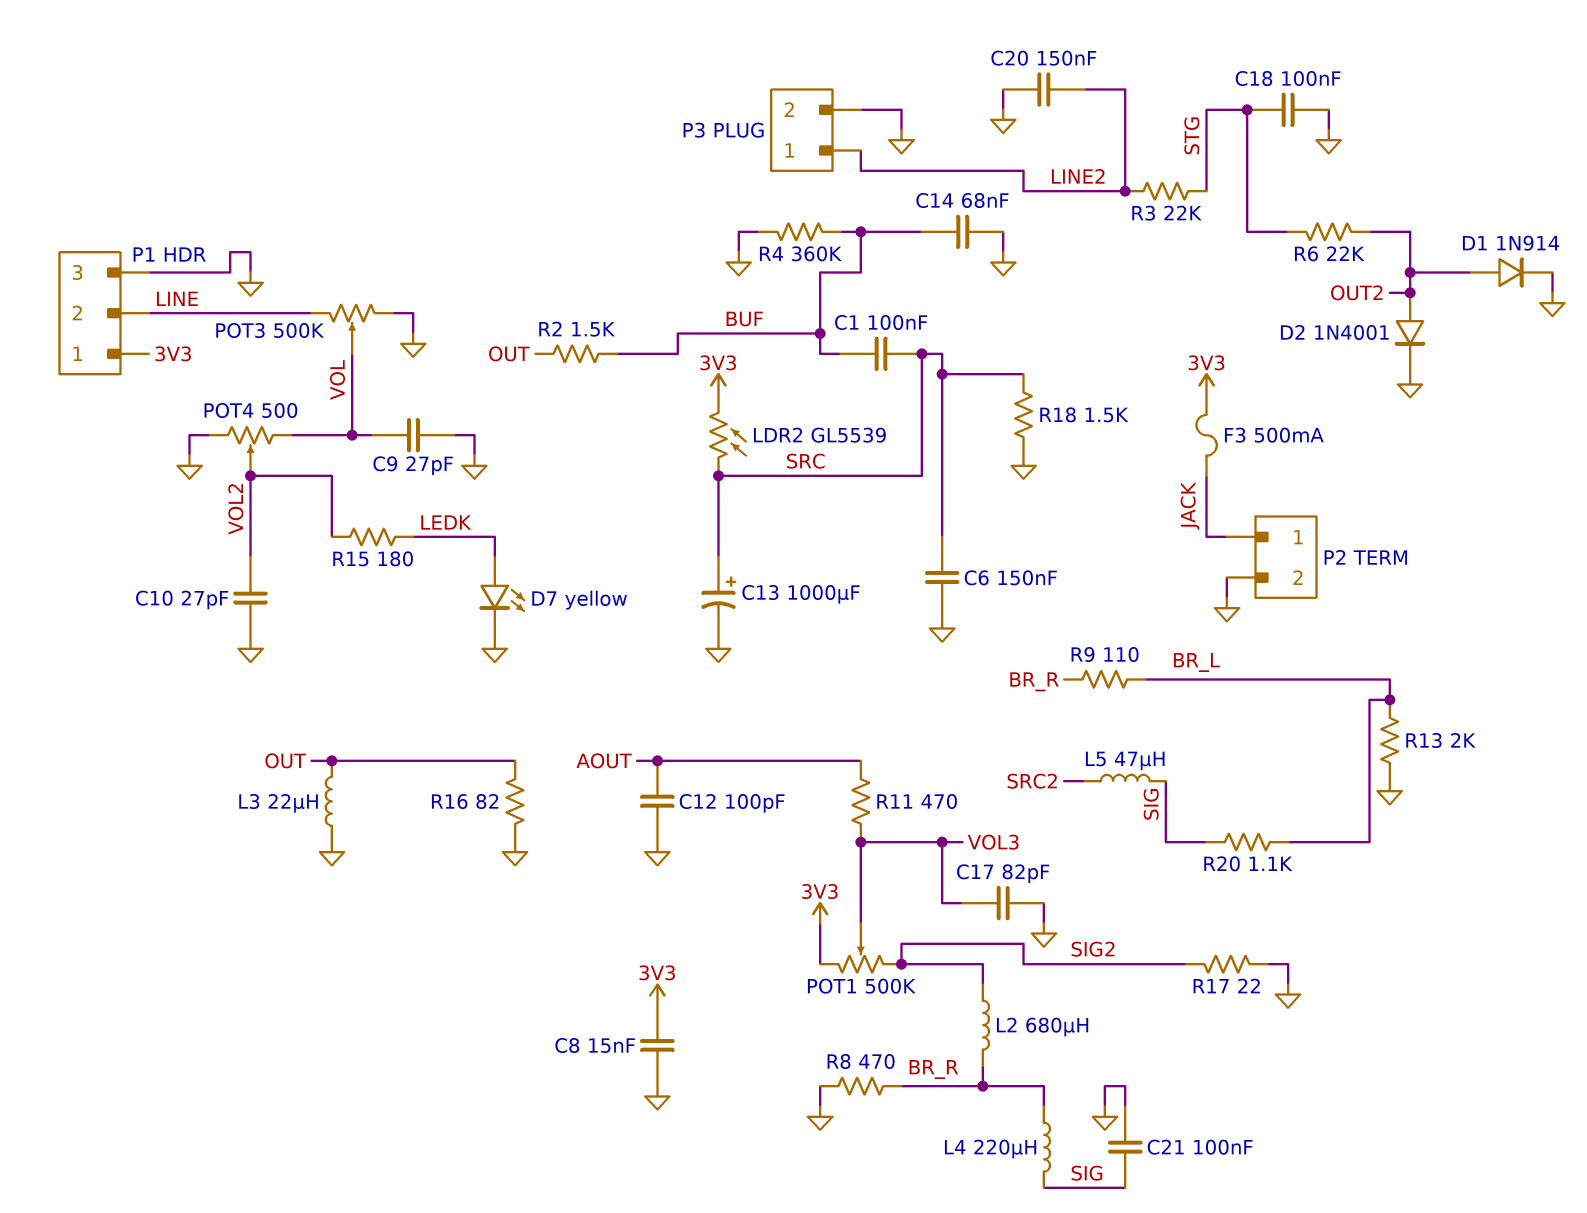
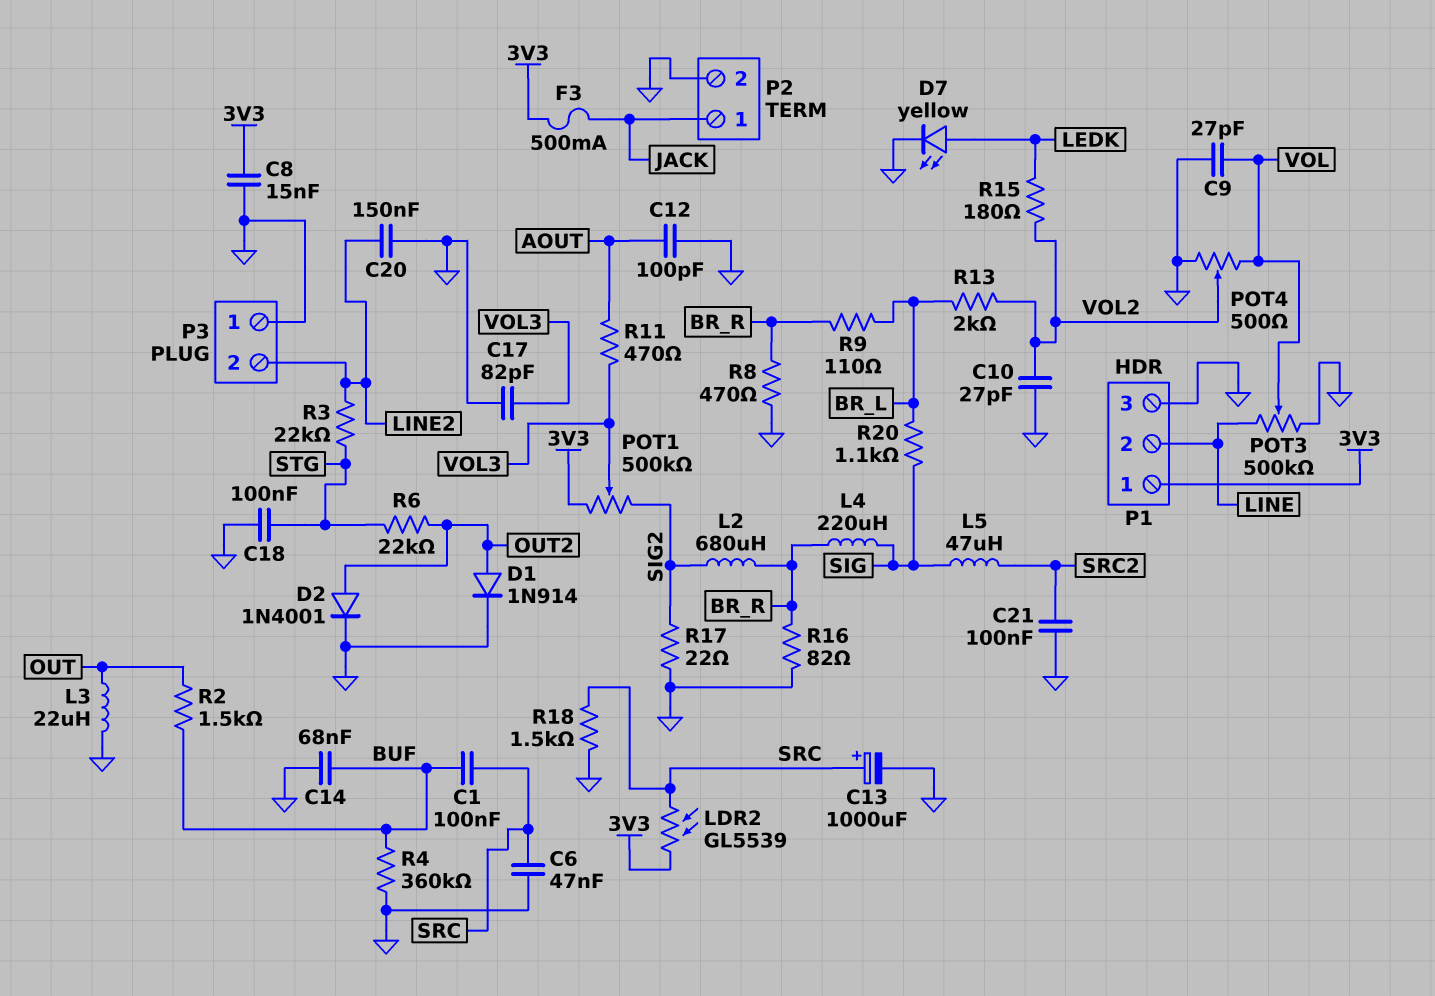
C6: 150nF (GND, SRC) -> 47nF (GND, SRC)
C21: 100nF (GND, SIG) -> 100nF (GND, SRC2)
P3 pin 1: LINE2 -> GND
P3 pin 2: GND -> LINE2
R13: 2k (BR_L, GND) -> 2k (BR_L, VOL2)
R16: 82 (GND, OUT) -> 82 (BR_R, GND)

